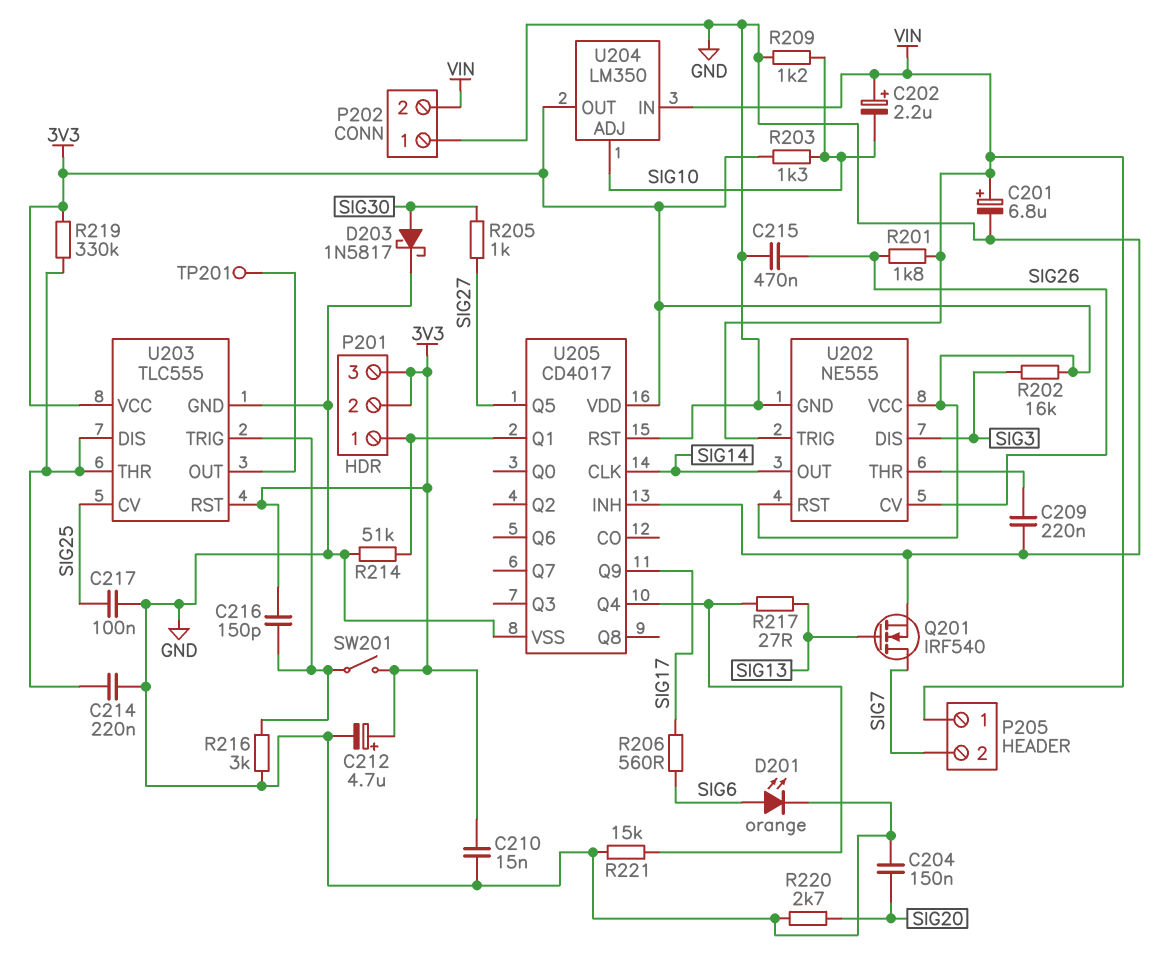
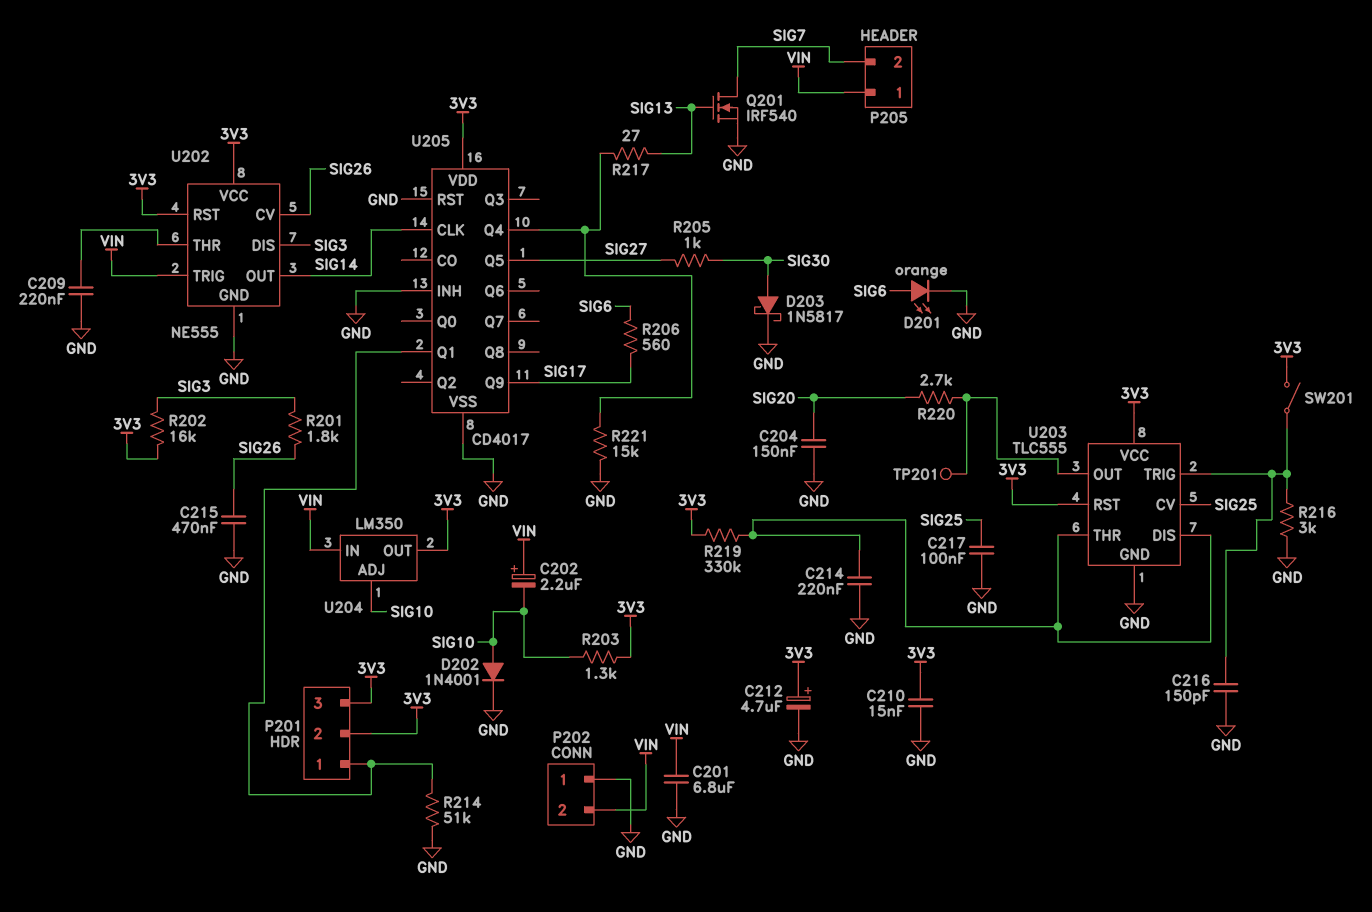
C201: 6.8uF (plus VIN, minus GND) -> 6.8uF (GND, VIN)
C216: 150pF (3V3, U203/TRIG) -> 150pF (GND, U203/TRIG)
D202: none -> diode 1N4001 (A SIG10, K GND)
R201: 1.8k (SIG26, VIN) -> 1.8k (SIG3, SIG26)
R209: 1.2k (GND, SIG10) -> none
R220: 2.7k (GND, SIG20) -> 2.7k (SIG20, U203/OUT)

